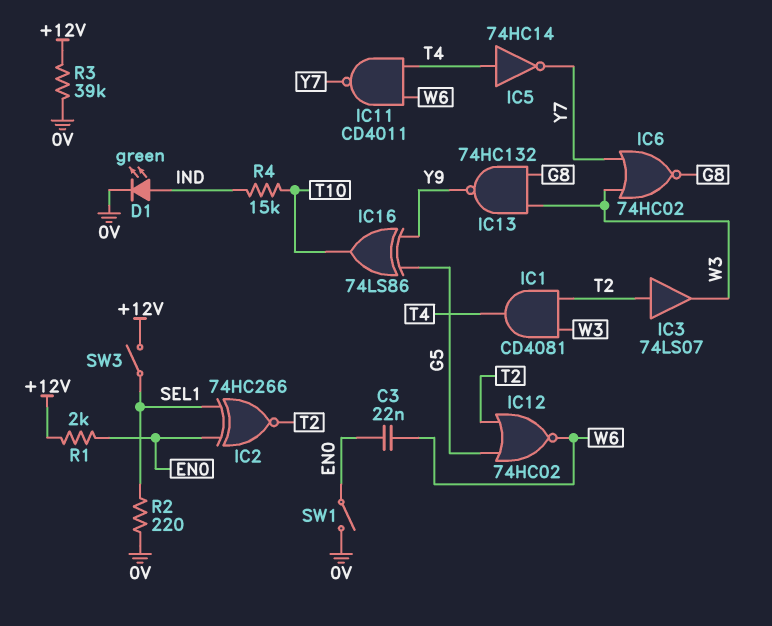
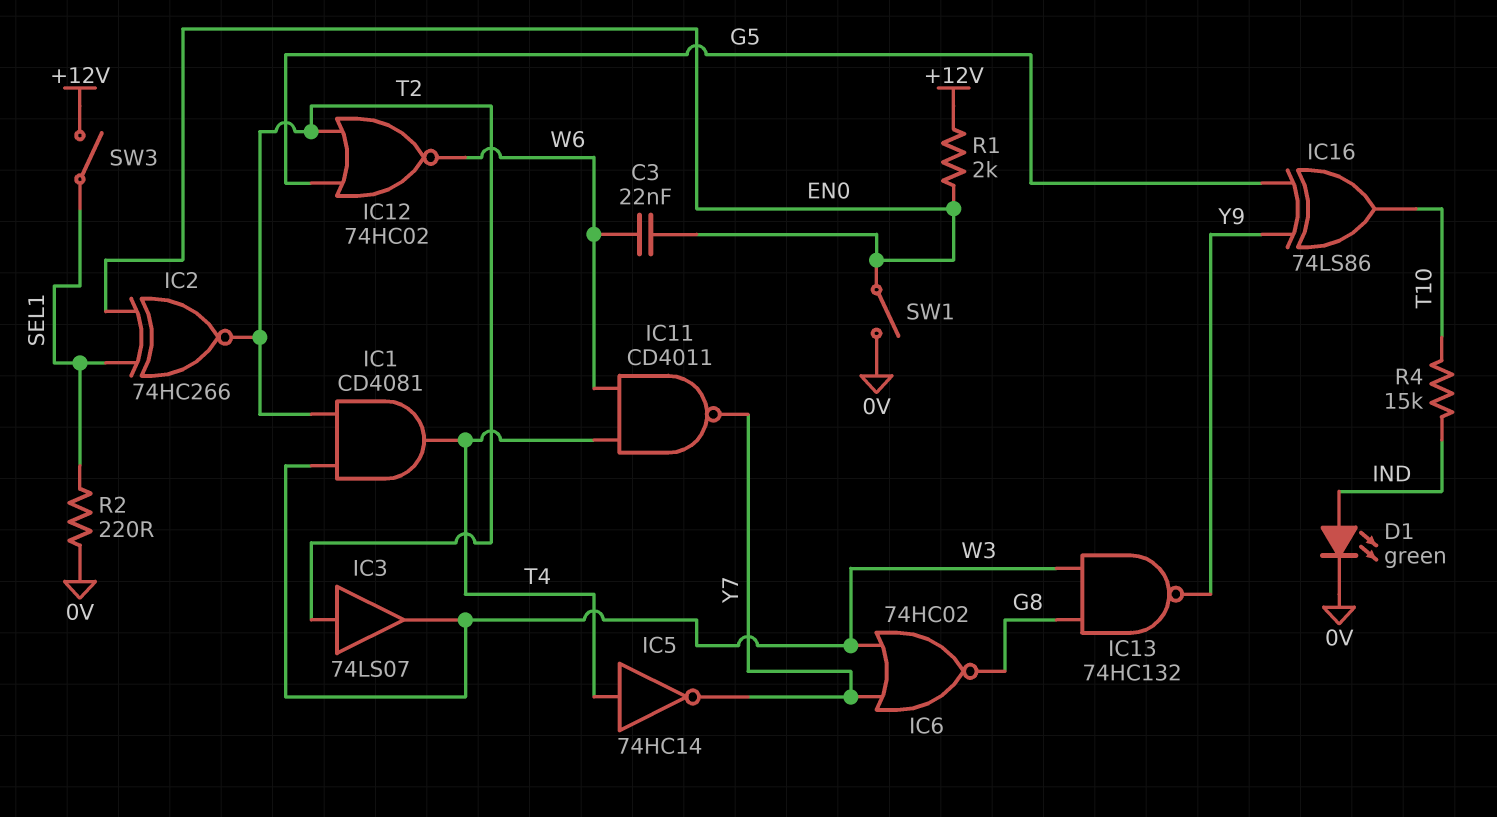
R3: 39k (+12V, 0V) -> none

